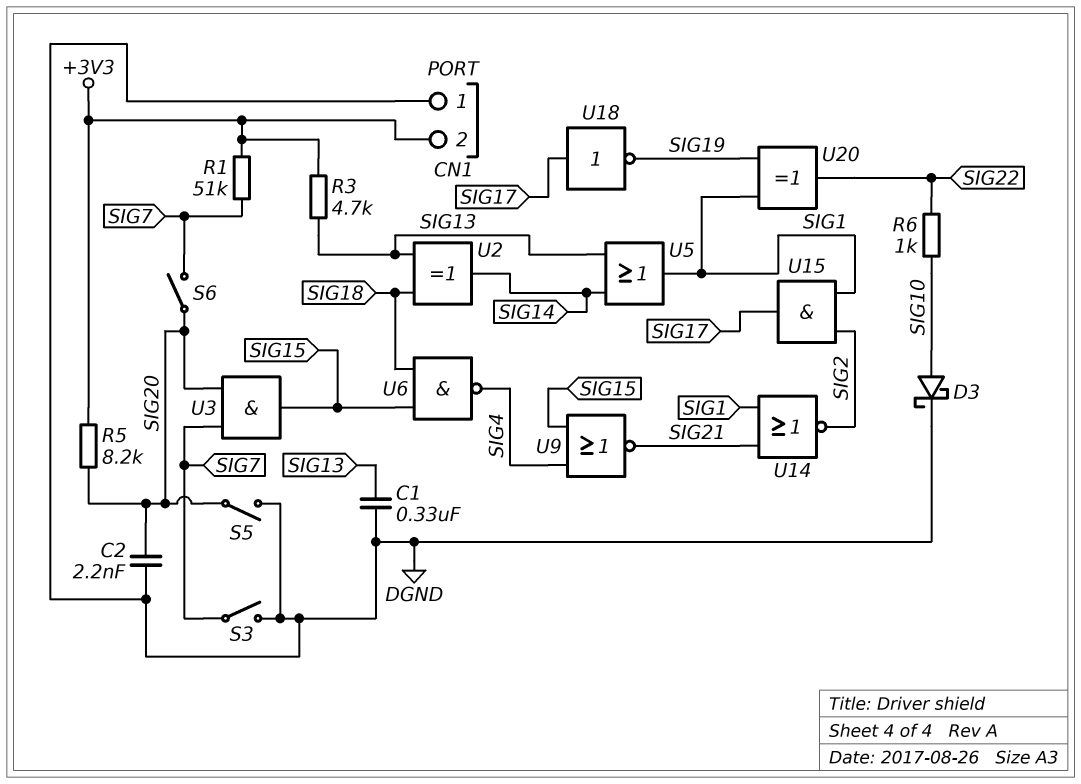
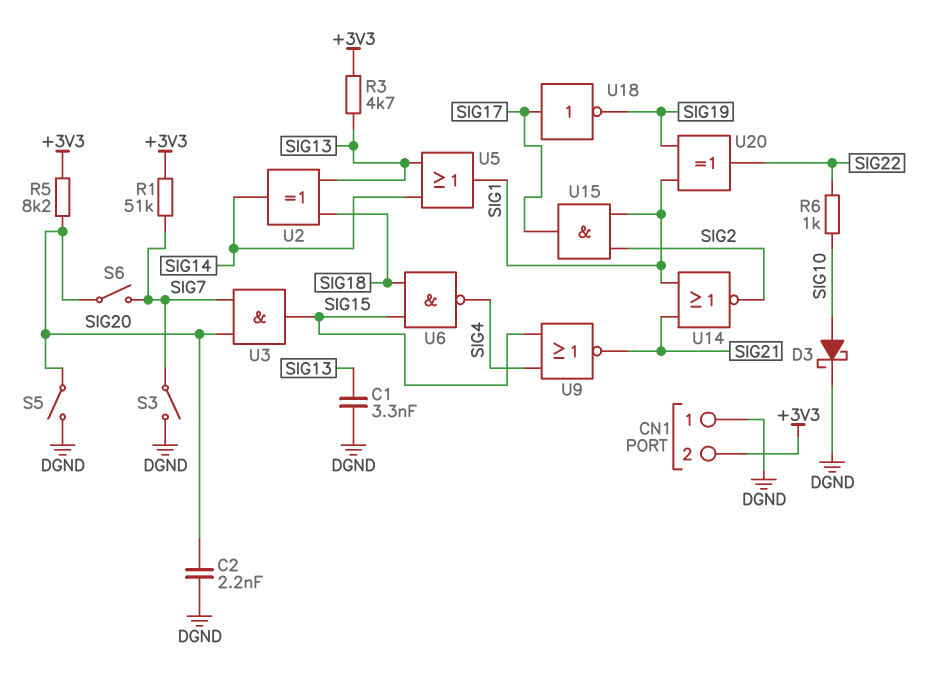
C1: 330nF (DGND, SIG13) -> 3.3nF (DGND, SIG13)

